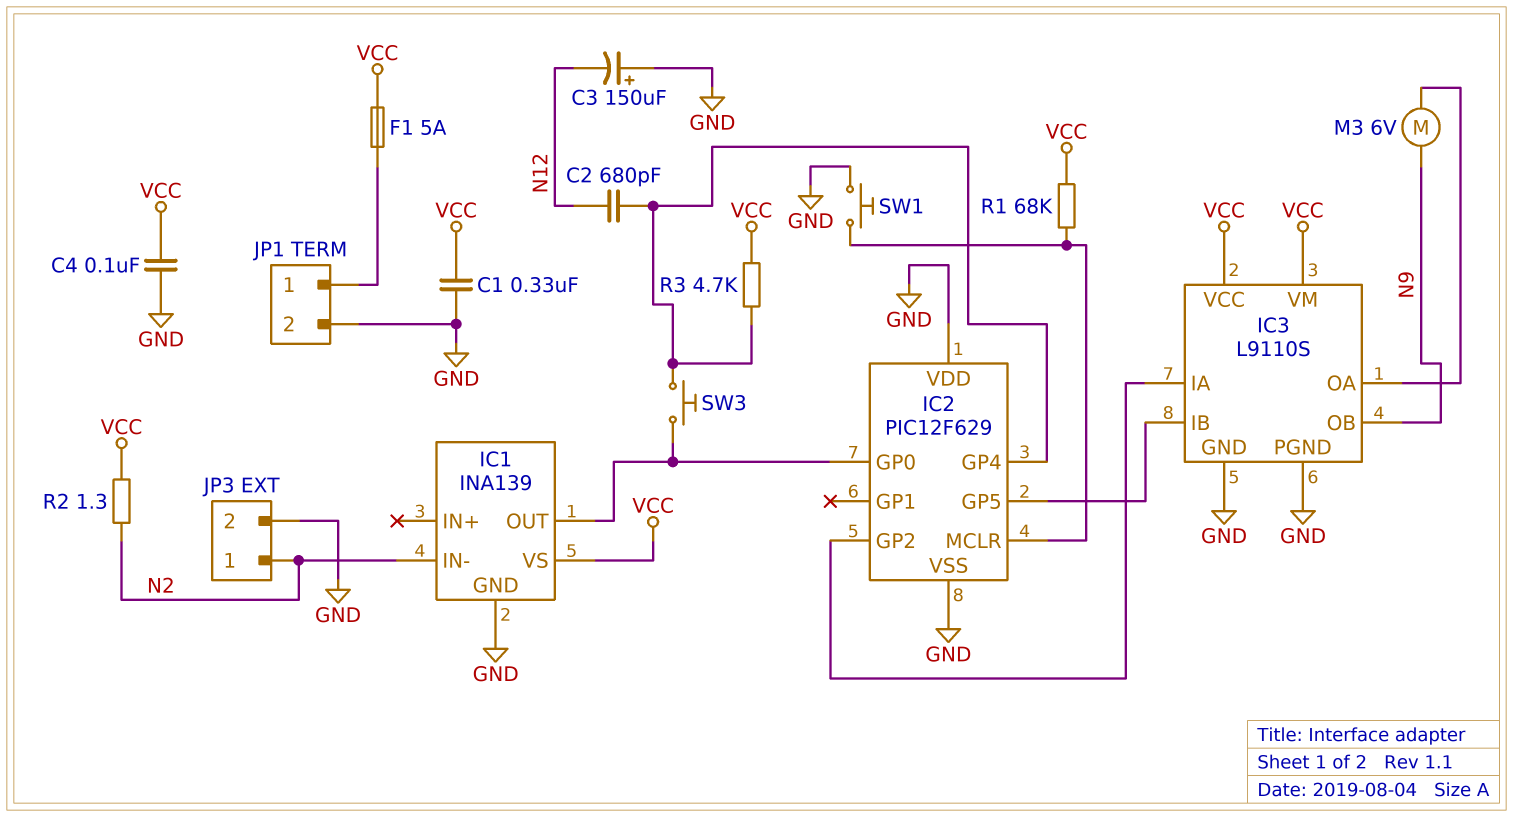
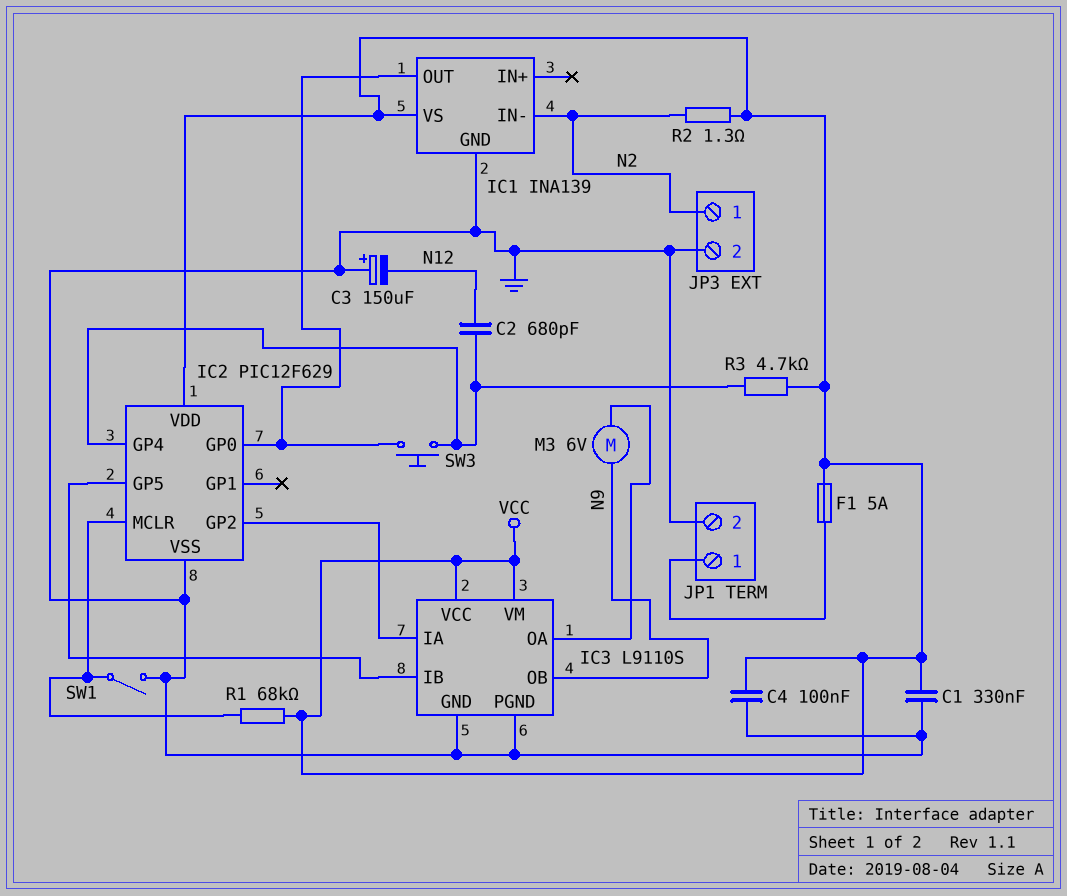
IC2 pin VDD: GND -> VCC
SW1: button (GND, IC2/MCLR) -> switch (GND, IC2/MCLR)

